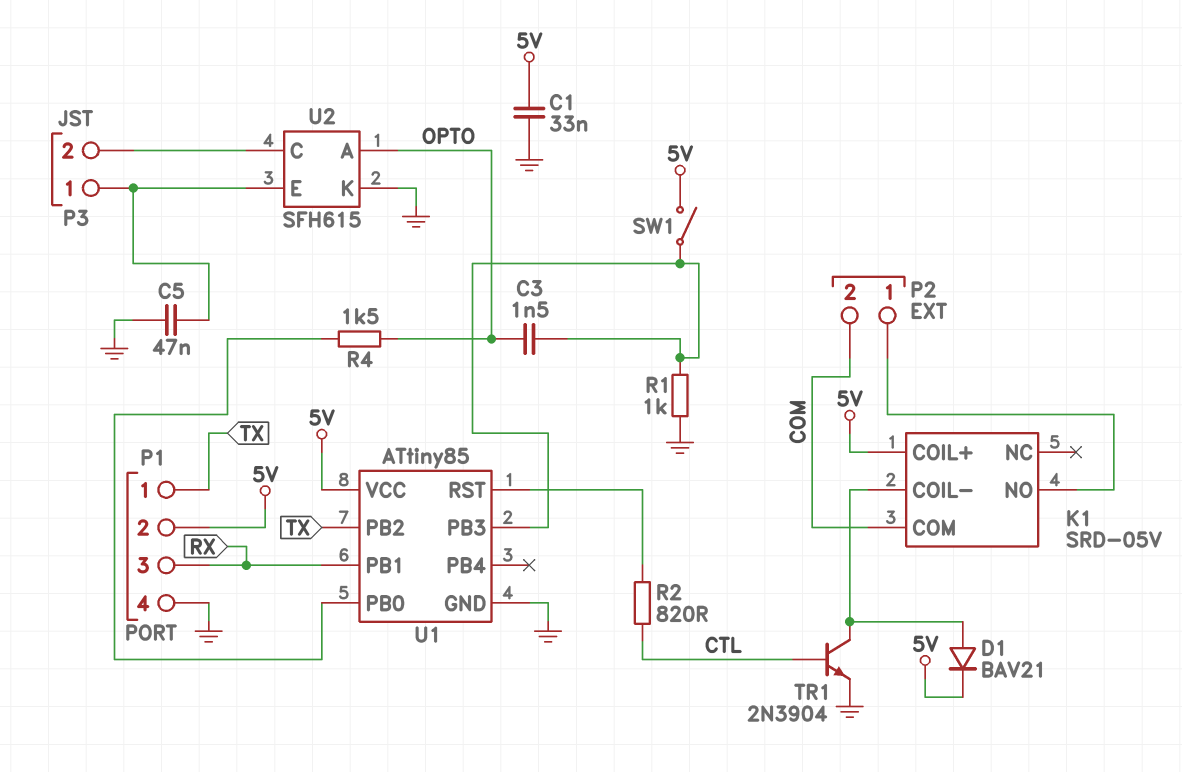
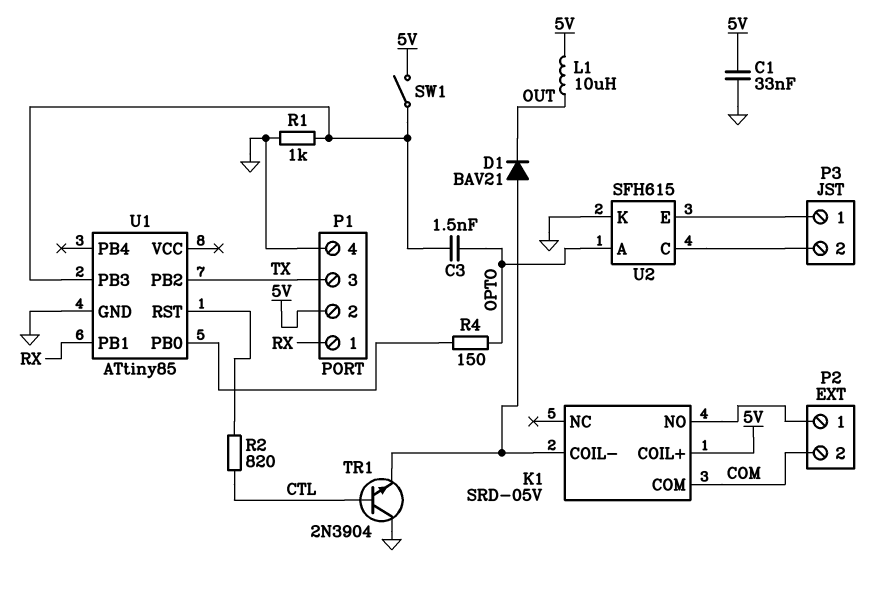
C5: 47nF (GND, P3/1) -> none
D1: diode BAV21 (A K1/COIL-, K 5V) -> diode BAV21 (A K1/COIL-, K OUT)
L1: none -> 10uH (5V, OUT)
P1 pin 1: TX -> RX
P1 pin 3: RX -> TX
R4: 1.5k (OPTO, U1/PB0) -> 150 (OPTO, U1/PB0)
TR1: NPN 2N3904 (B CTL, C K1/COIL-, E GND) -> NPN 2N3904 (B CTL, C GND, E K1/COIL-)
U1 pin VCC: 5V -> none

